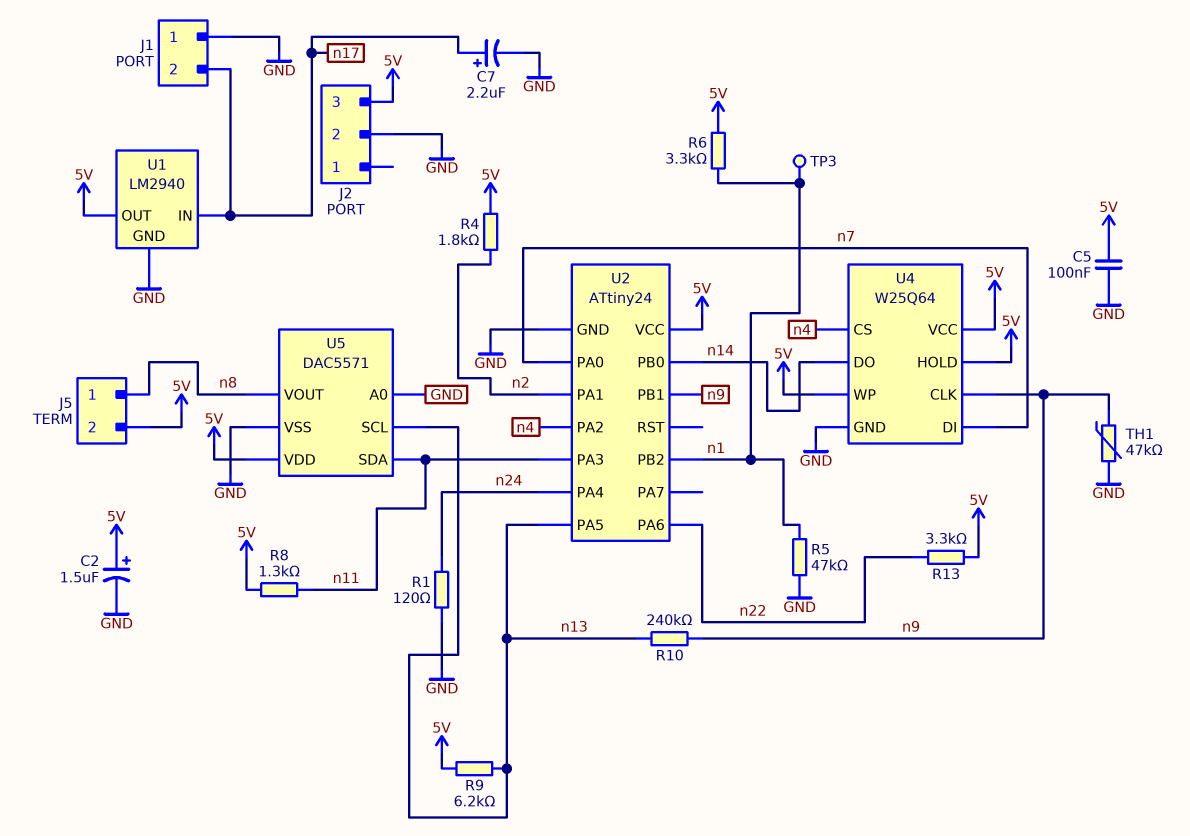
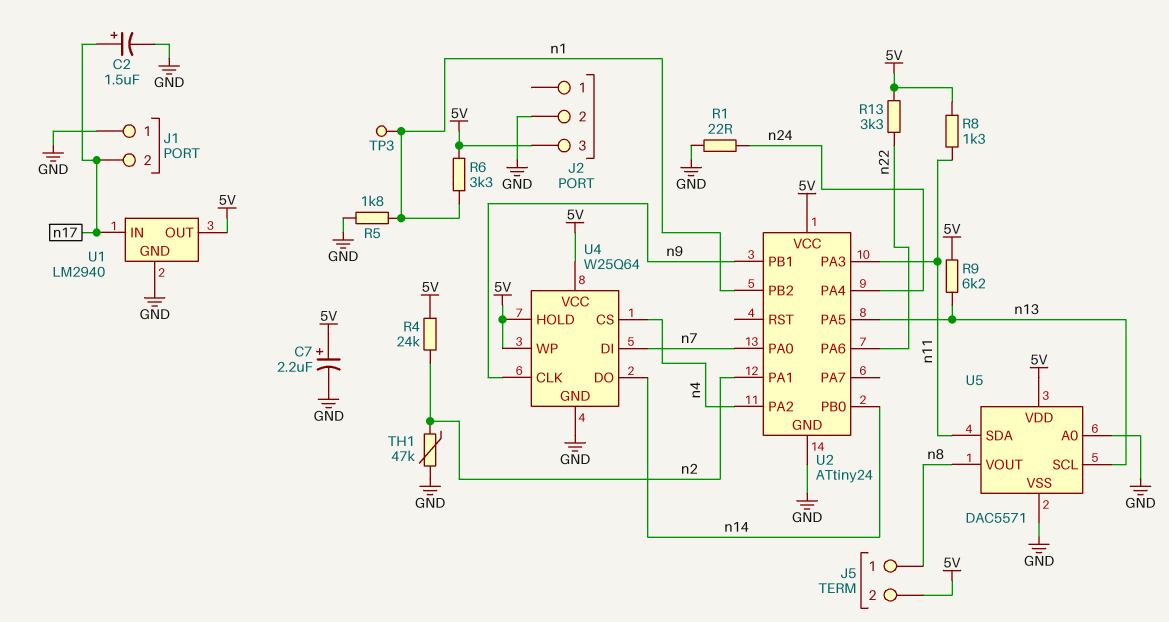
C2: 1.5uF (plus 5V, minus GND) -> 1.5uF (plus n17, minus GND)
C5: 100nF (5V, GND) -> none
C7: 2.2uF (plus n17, minus GND) -> 2.2uF (plus 5V, minus GND)
R1: 120 (GND, n24) -> 22 (GND, n24)
R4: 1.8k (5V, n2) -> 24k (5V, n2)
R5: 47k (GND, n1) -> 1.8k (GND, n1)
R10: 240k (n9, n13) -> none
TH1: 47k (GND, n9) -> 47k (GND, n2)

